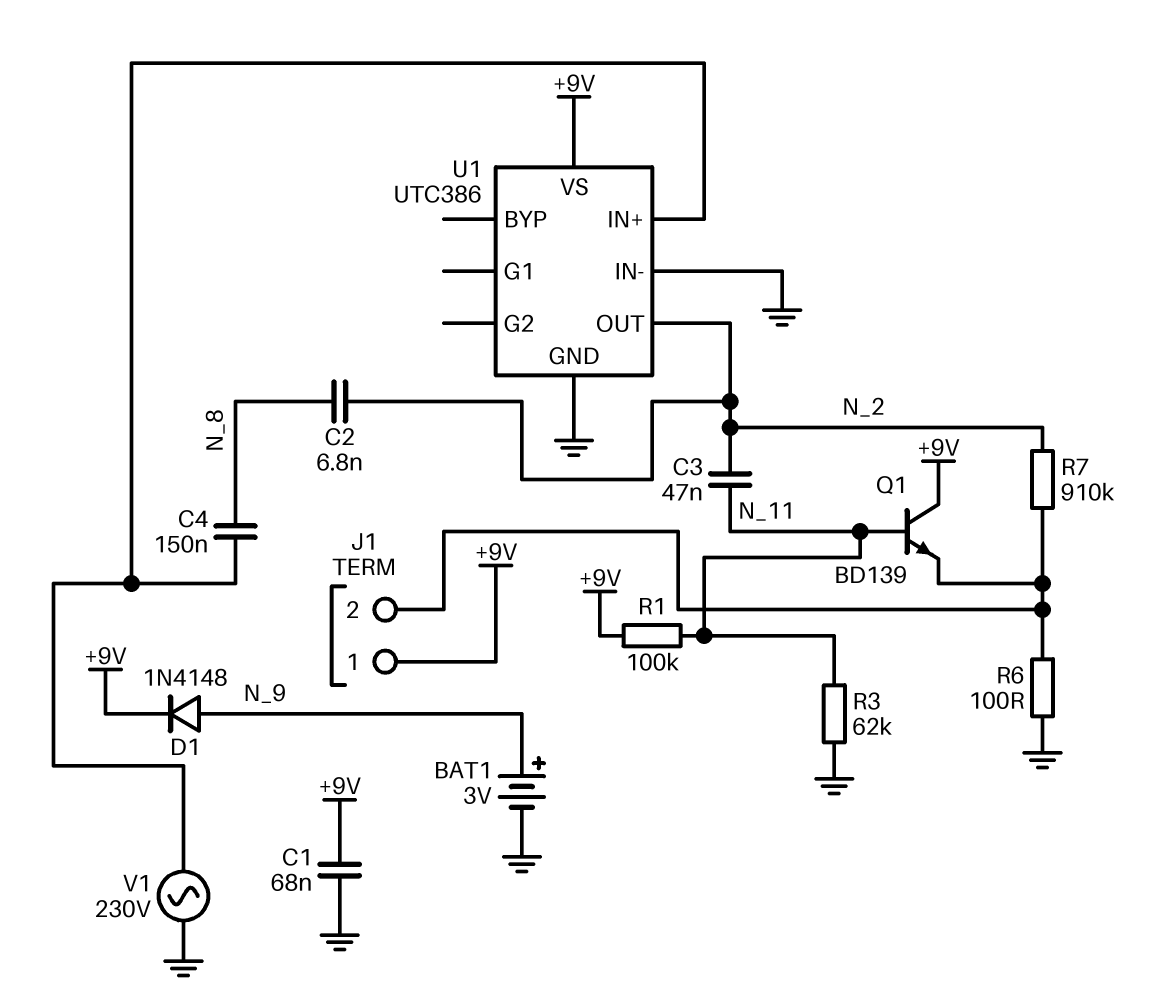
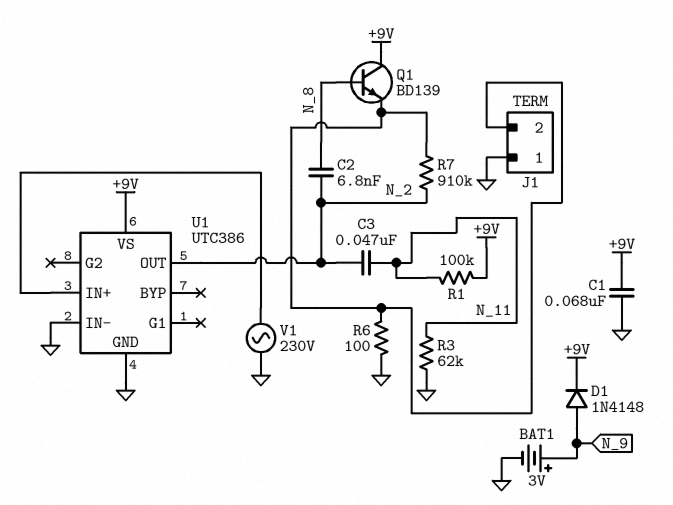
C4: 150nF (N_8, U1/IN+) -> none
J1 pin 1: +9V -> GND
Q1: NPN BD139 (B N_11, C +9V, E J1/2) -> NPN BD139 (B N_8, C +9V, E J1/2)

